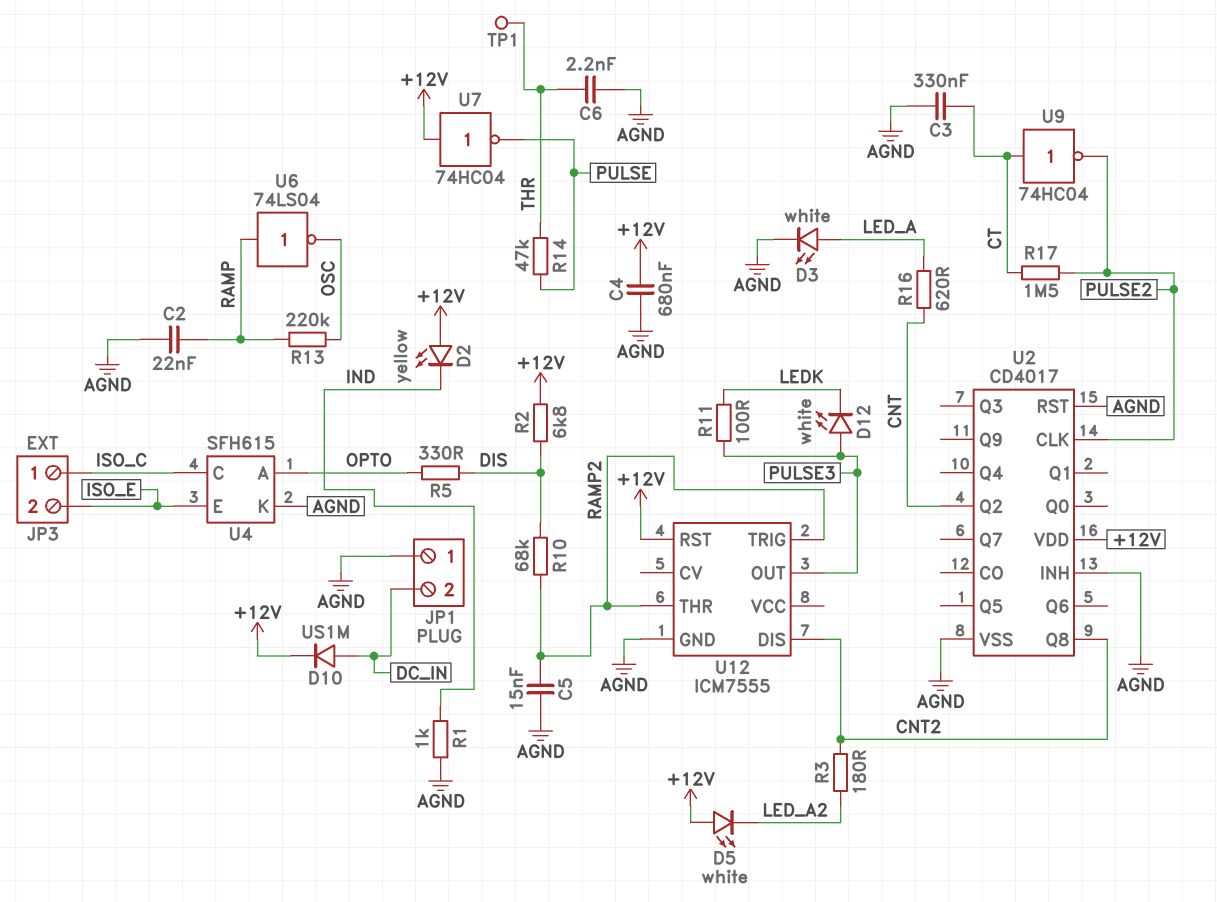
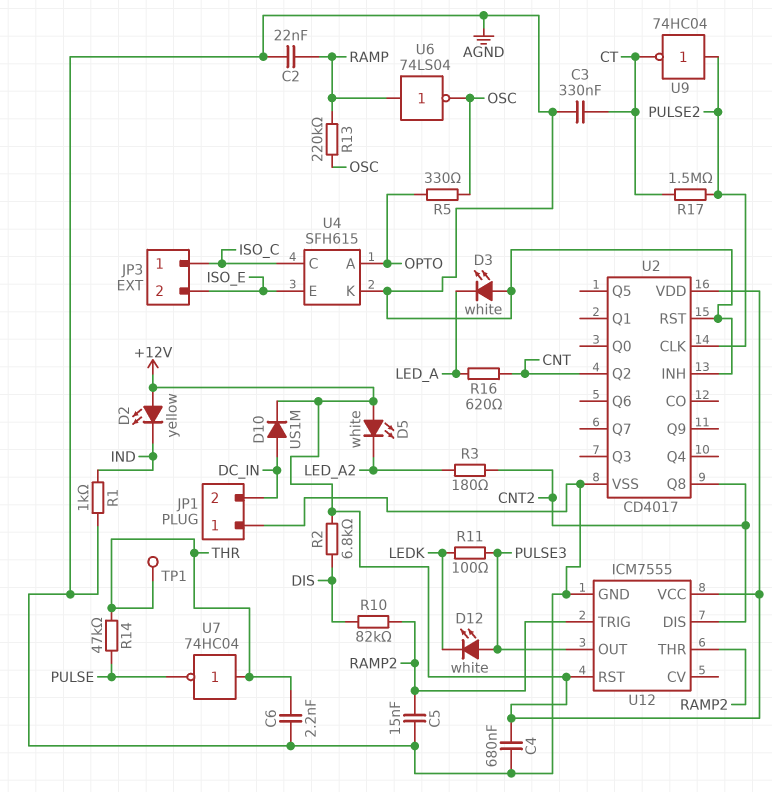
D3: LED white (A LED_A, K AGND) -> LED white (A AGND, K LED_A)
R5: 330 (DIS, OPTO) -> 330 (OPTO, OSC)
R10: 68k (DIS, RAMP2) -> 82k (DIS, RAMP2)
U7: NOT 74HC04 (in +12V, out PULSE) -> NOT 74HC04 (in THR, out PULSE)
U9: NOT 74HC04 (in CT, out PULSE2) -> NOT 74HC04 (in PULSE2, out CT)
U12 pin VCC: none -> +12V

